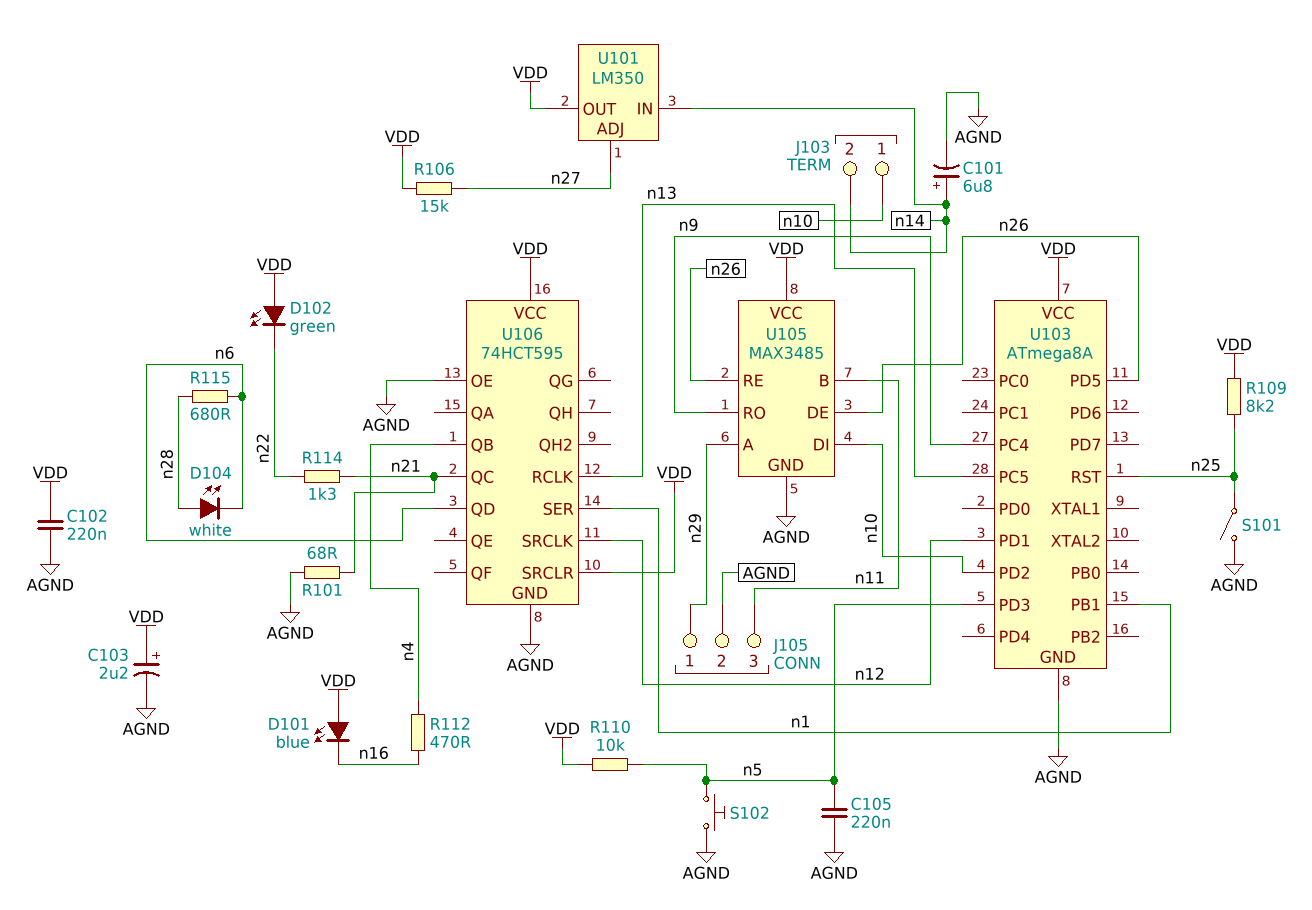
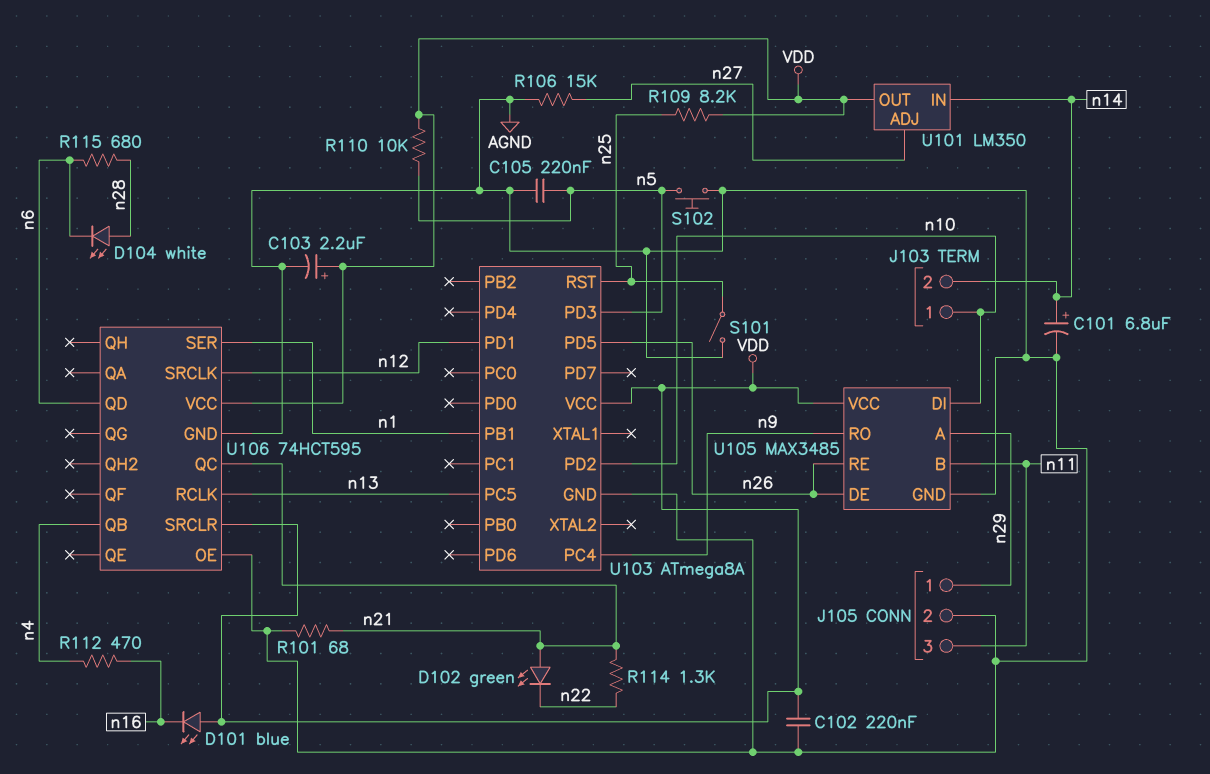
D102: LED green (A VDD, K n22) -> LED green (A n21, K n22)
R106: 15k (VDD, n27) -> 15k (AGND, n27)

